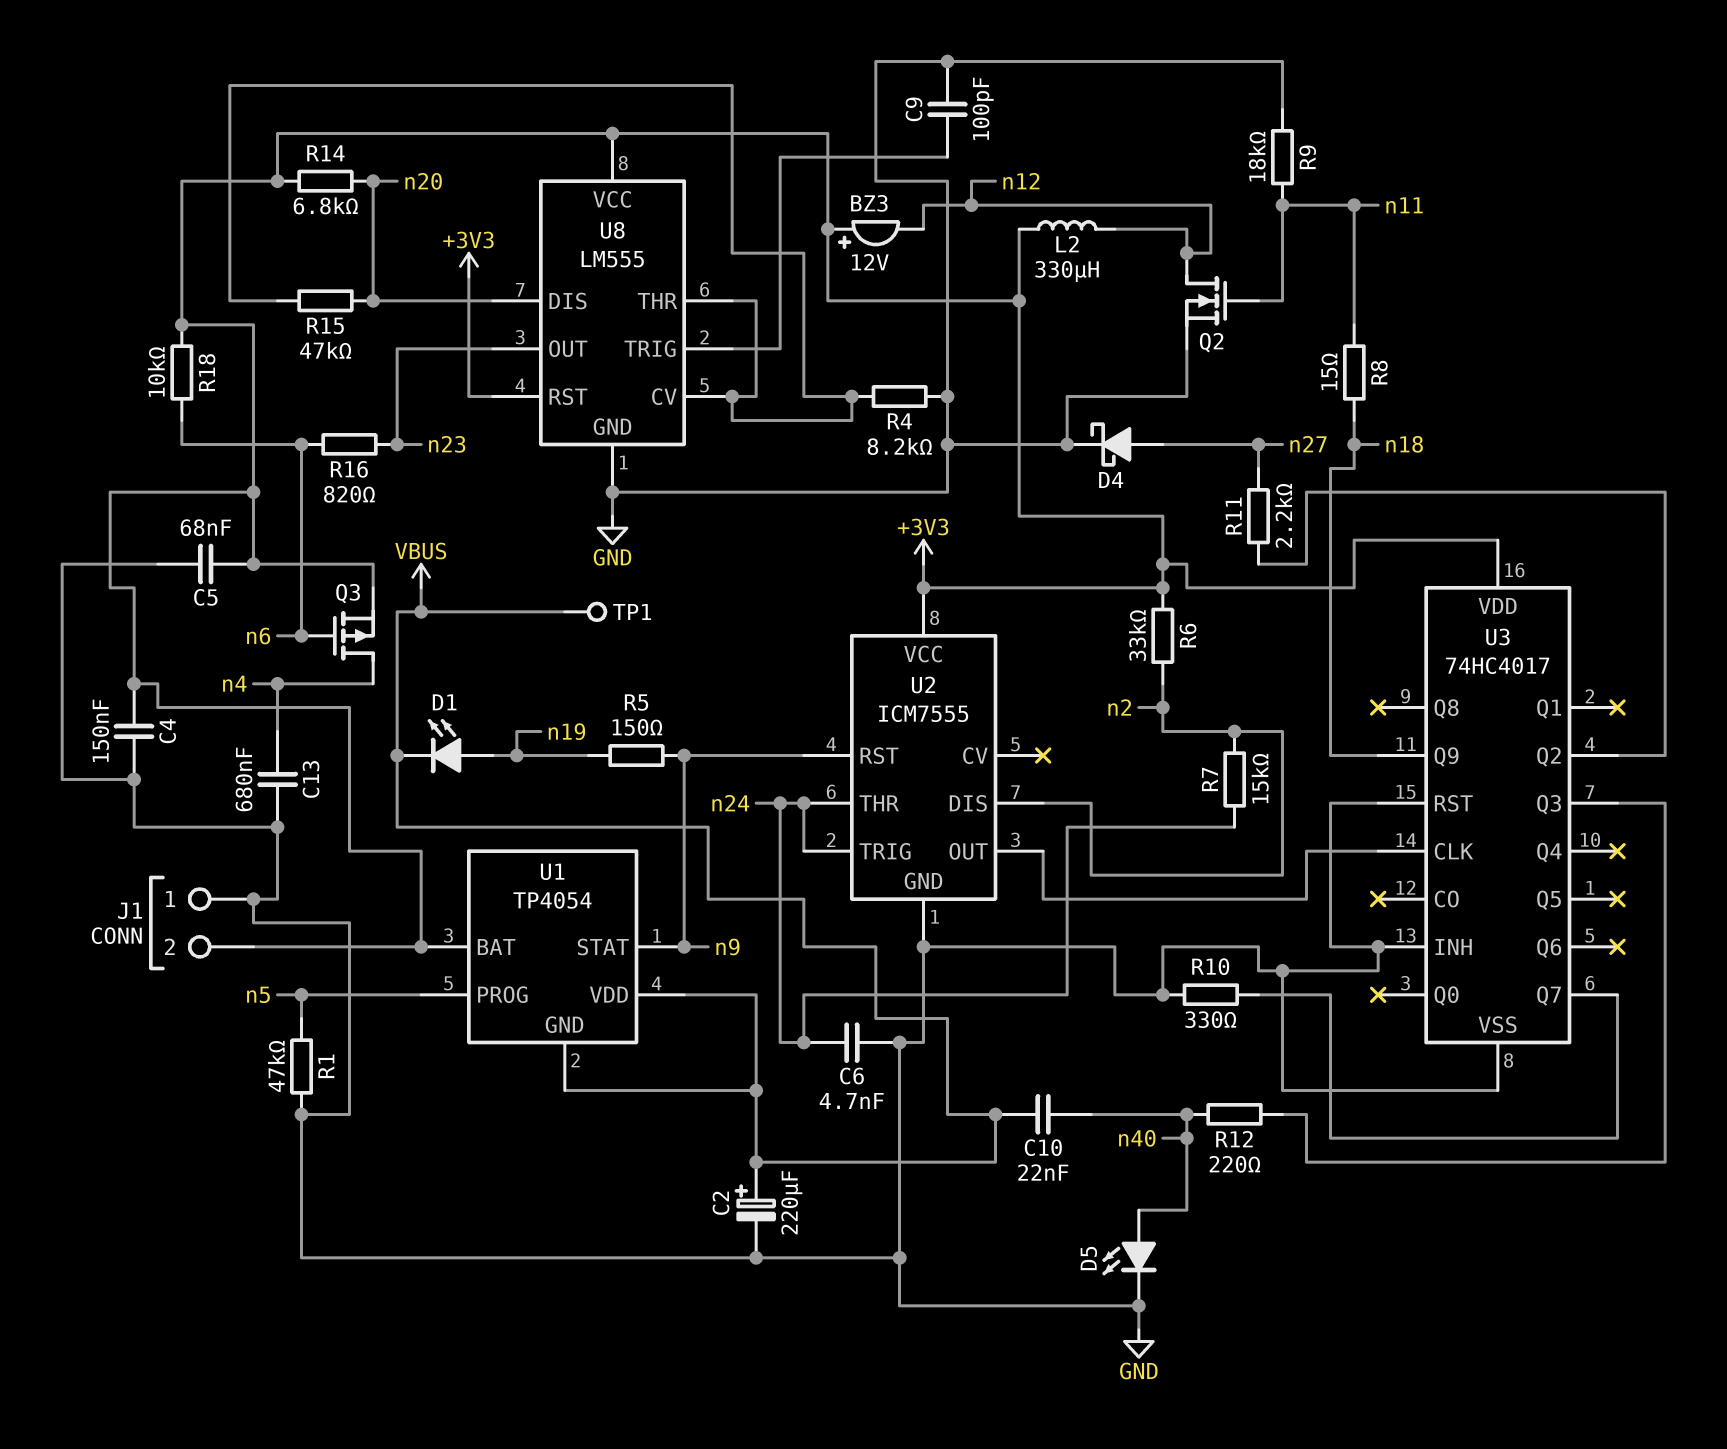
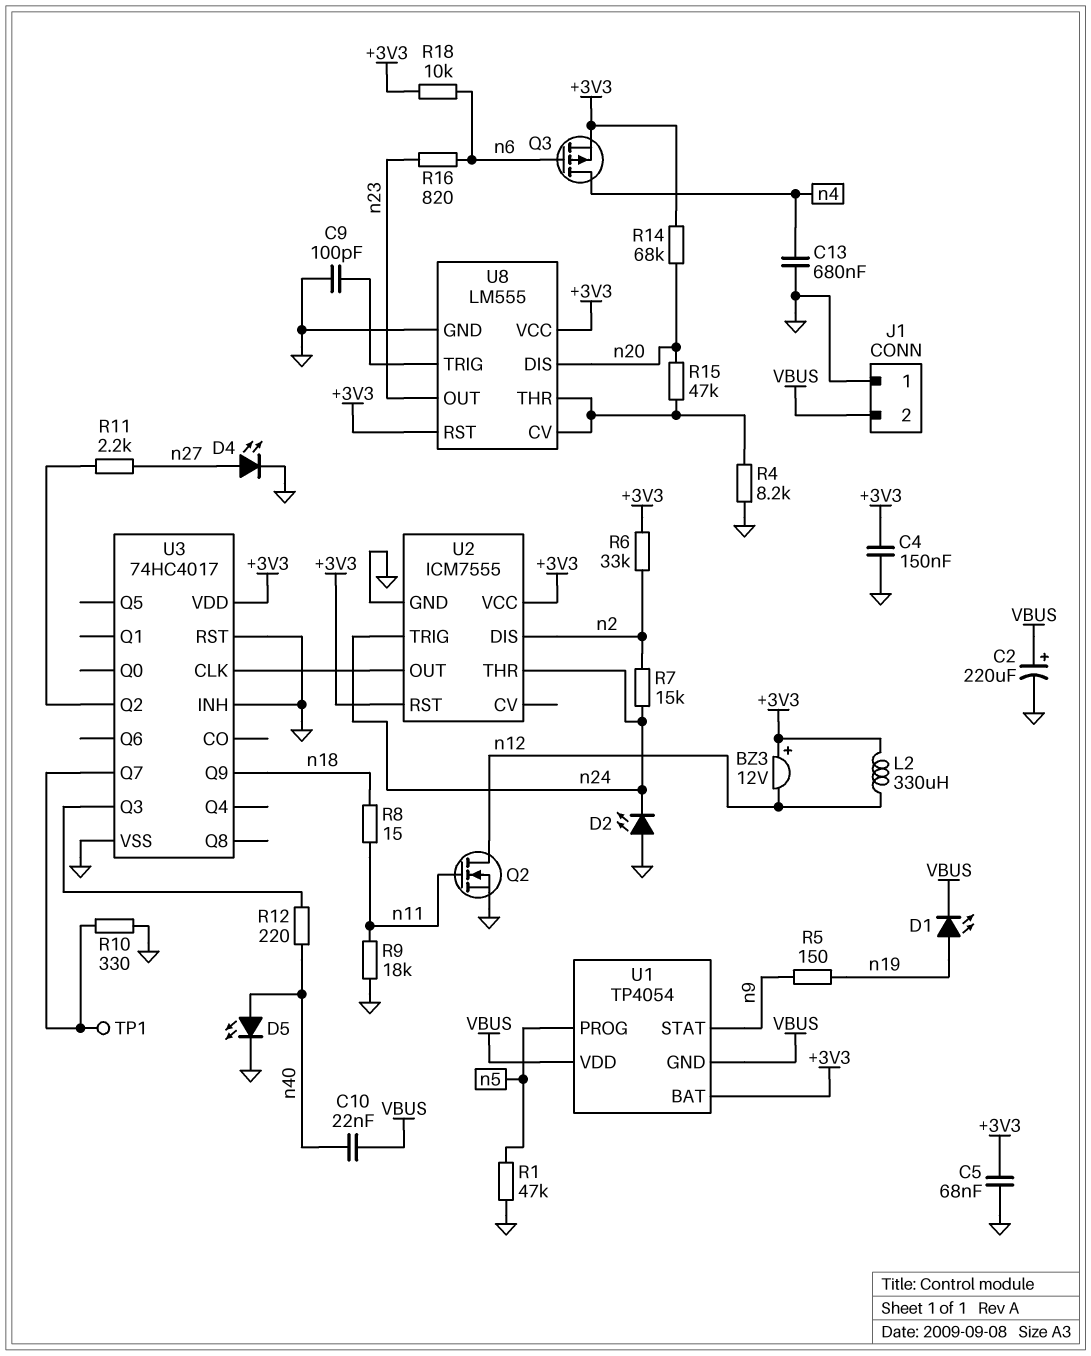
C6: 4.7nF (GND, n24) -> none
D2: none -> LED (A GND, K n24)
D4: schottky (A n27, K GND) -> LED (A n27, K GND)
J1 pin 2: +3V3 -> VBUS
R14: 6.8k (+3V3, n20) -> 68k (+3V3, n20)
TP1: test point (VBUS) -> test point (U3/Q7)
U2 pin RST: n9 -> +3V3

